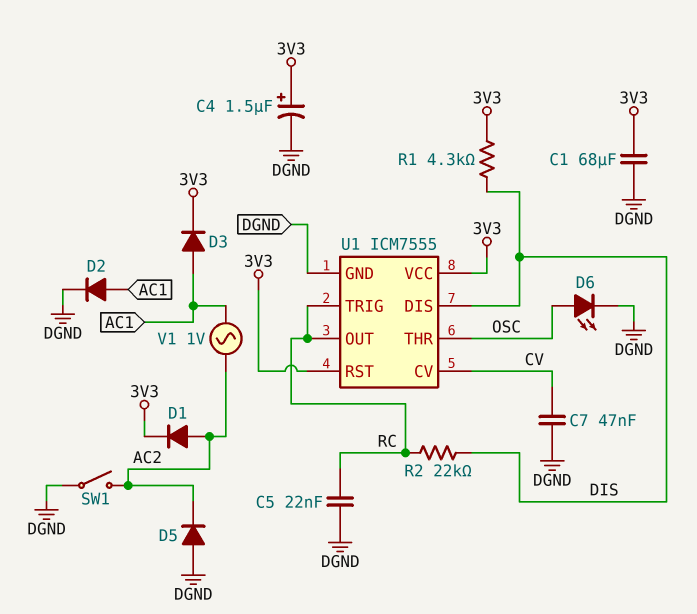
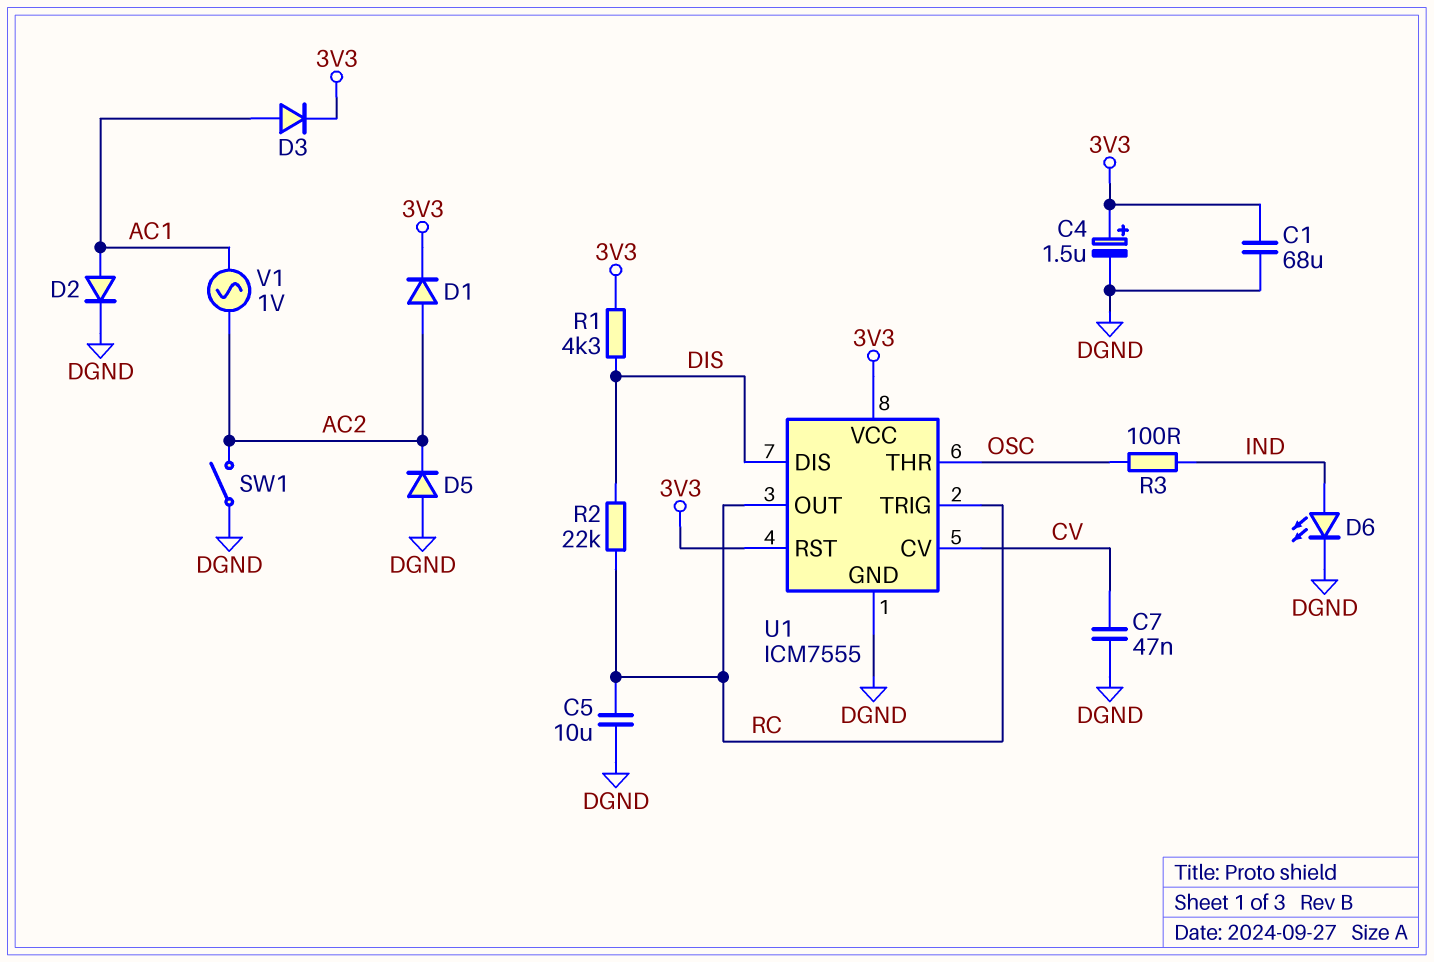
C5: 22nF (DGND, RC) -> 10uF (DGND, RC)
D6: LED (A OSC, K DGND) -> LED (A IND, K DGND)
R3: none -> 100 (IND, OSC)

